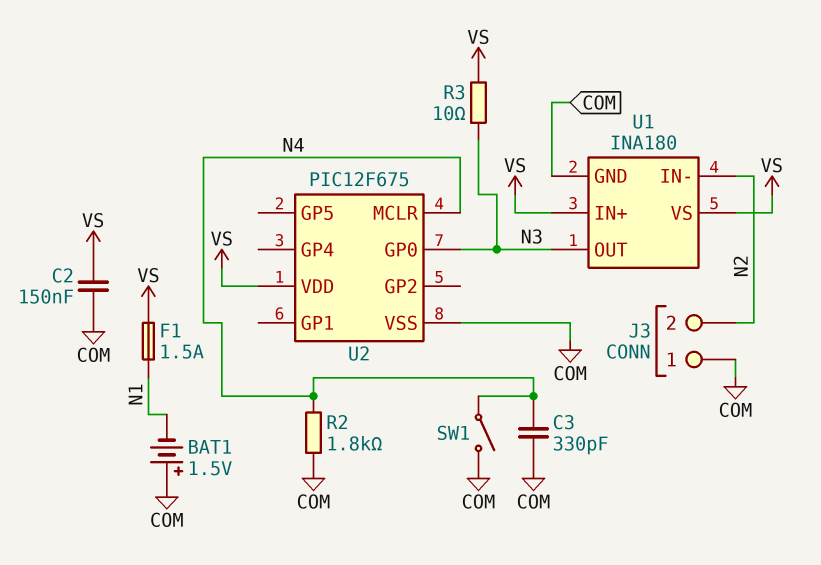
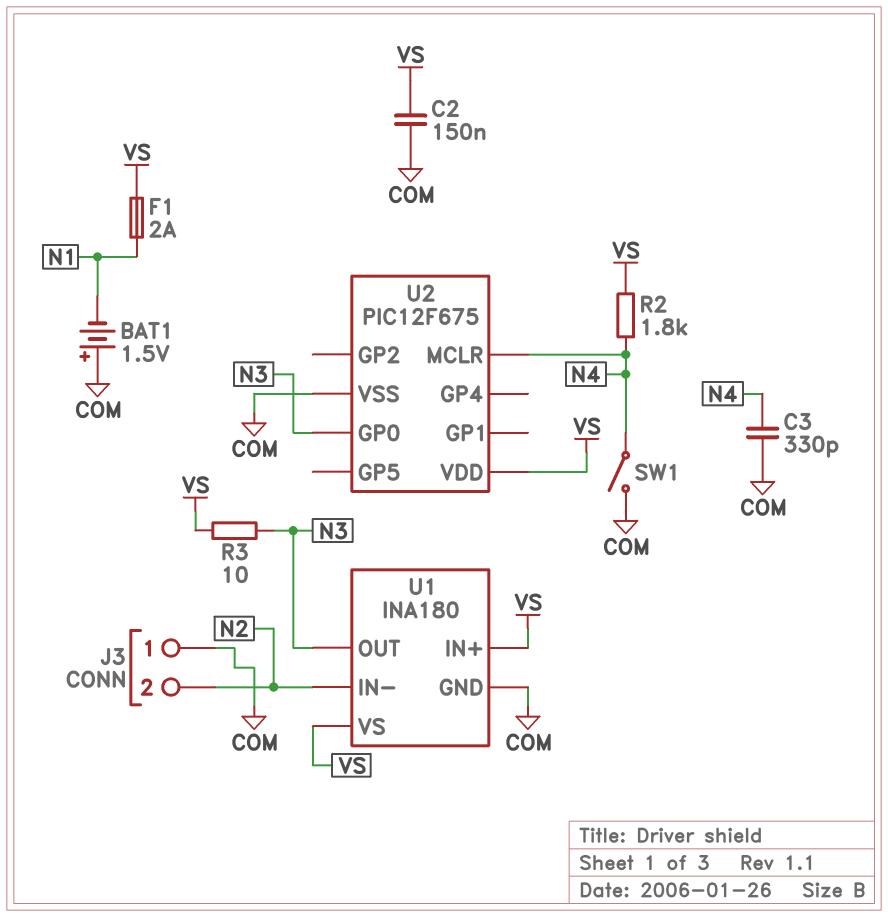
F1: 1.5A (N1, VS) -> 2A (N1, VS)
R2: 1.8k (COM, N4) -> 1.8k (N4, VS)

